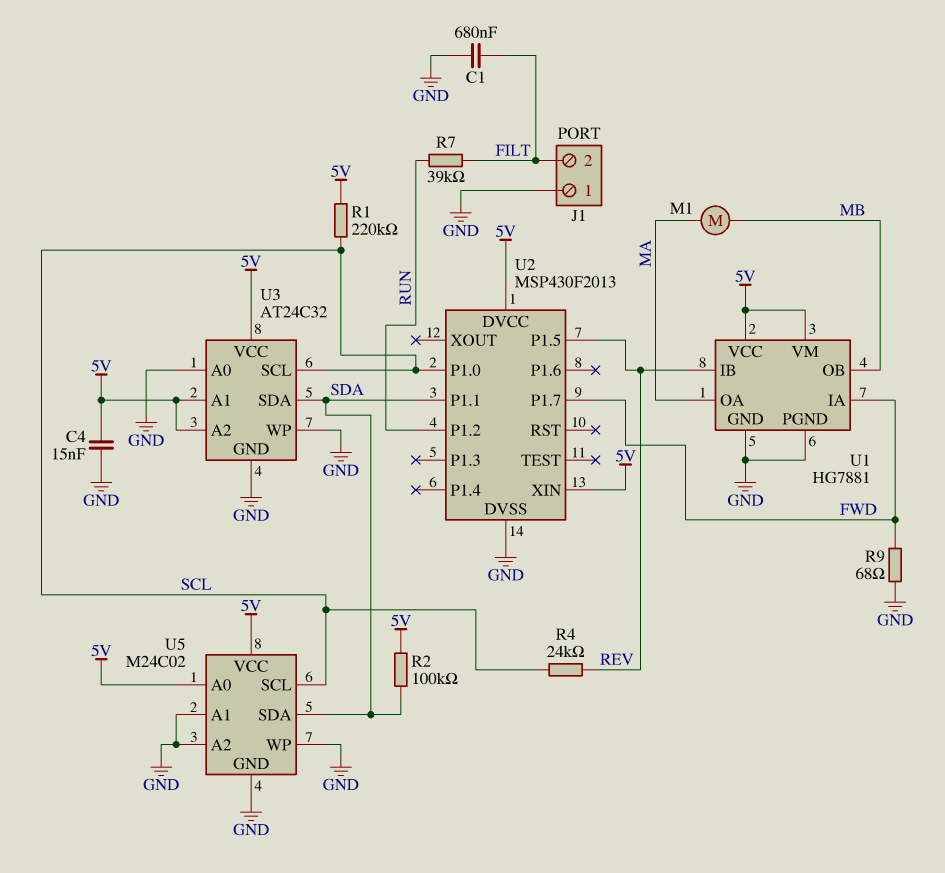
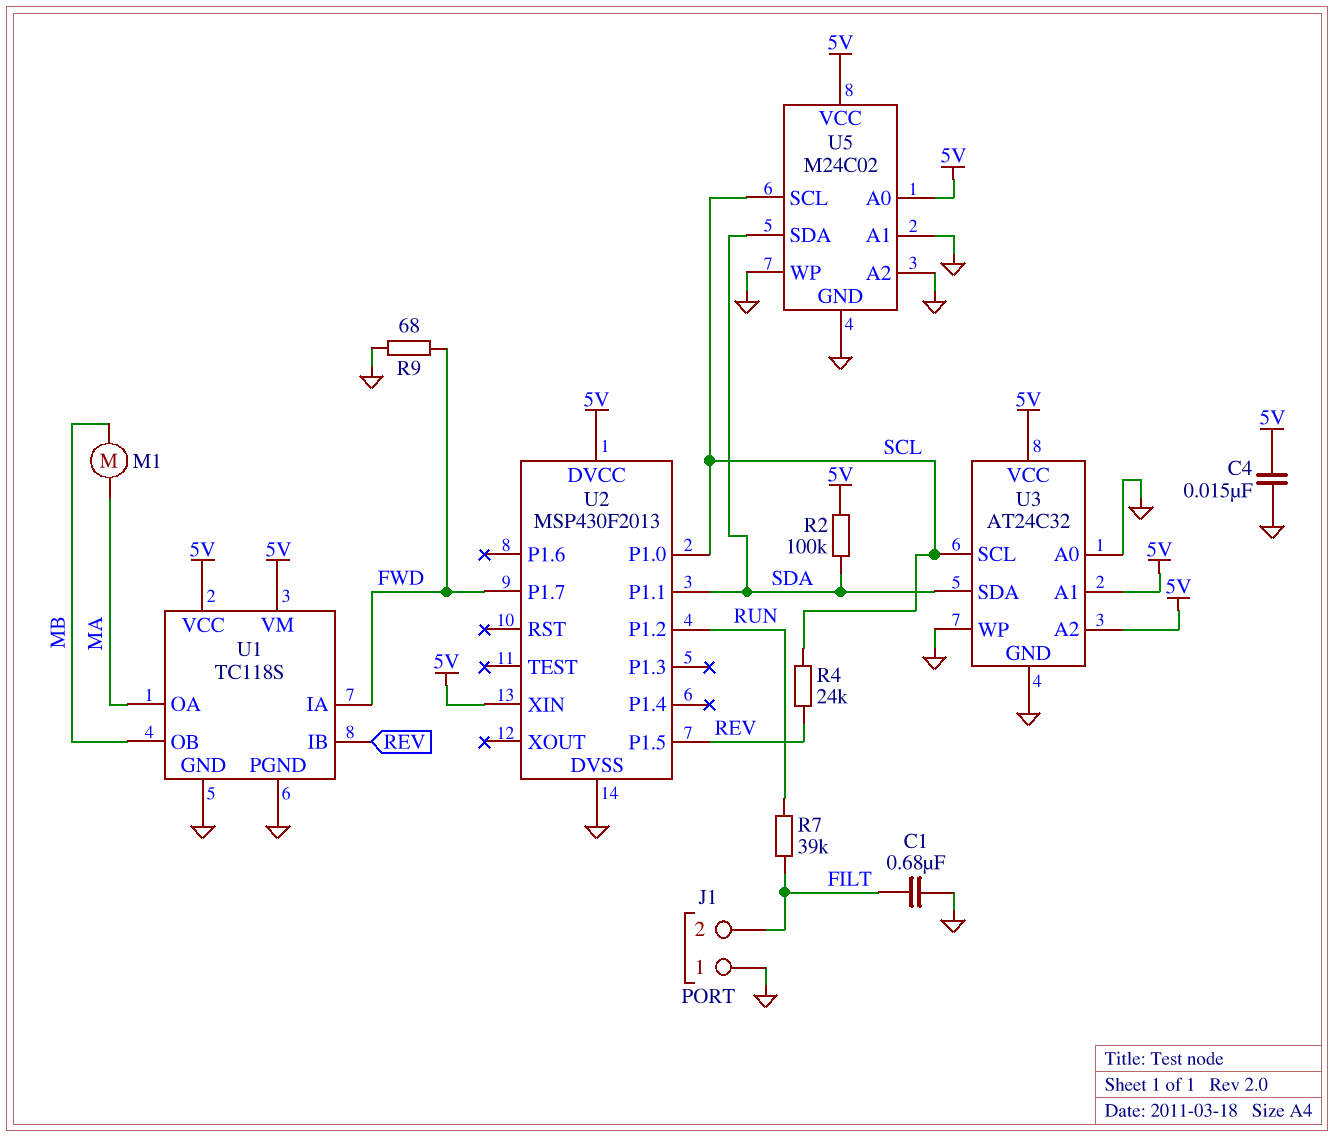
R1: 220k (5V, SCL) -> none
U1: HG7881 -> TC118S

